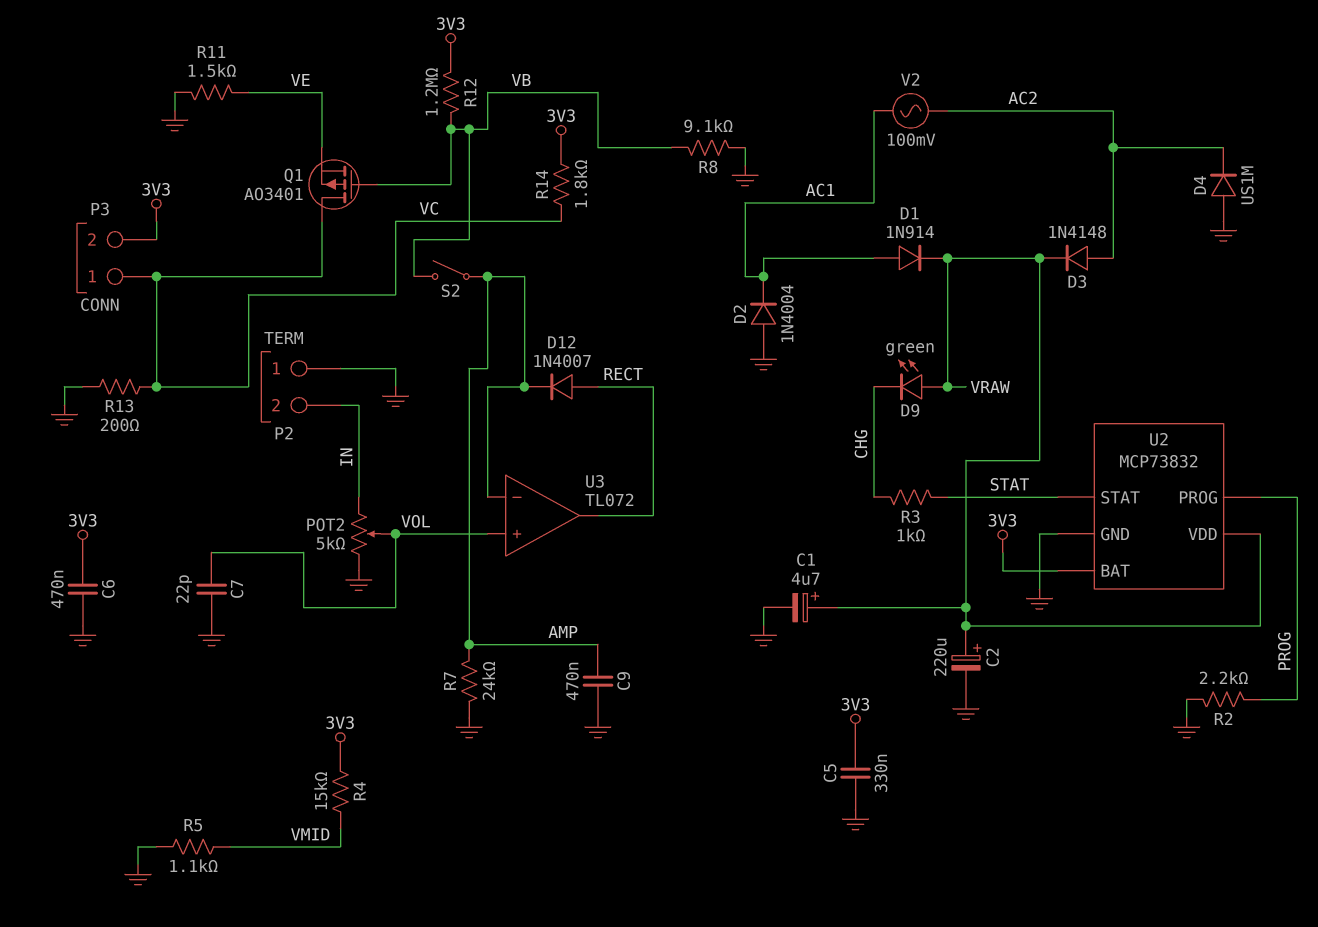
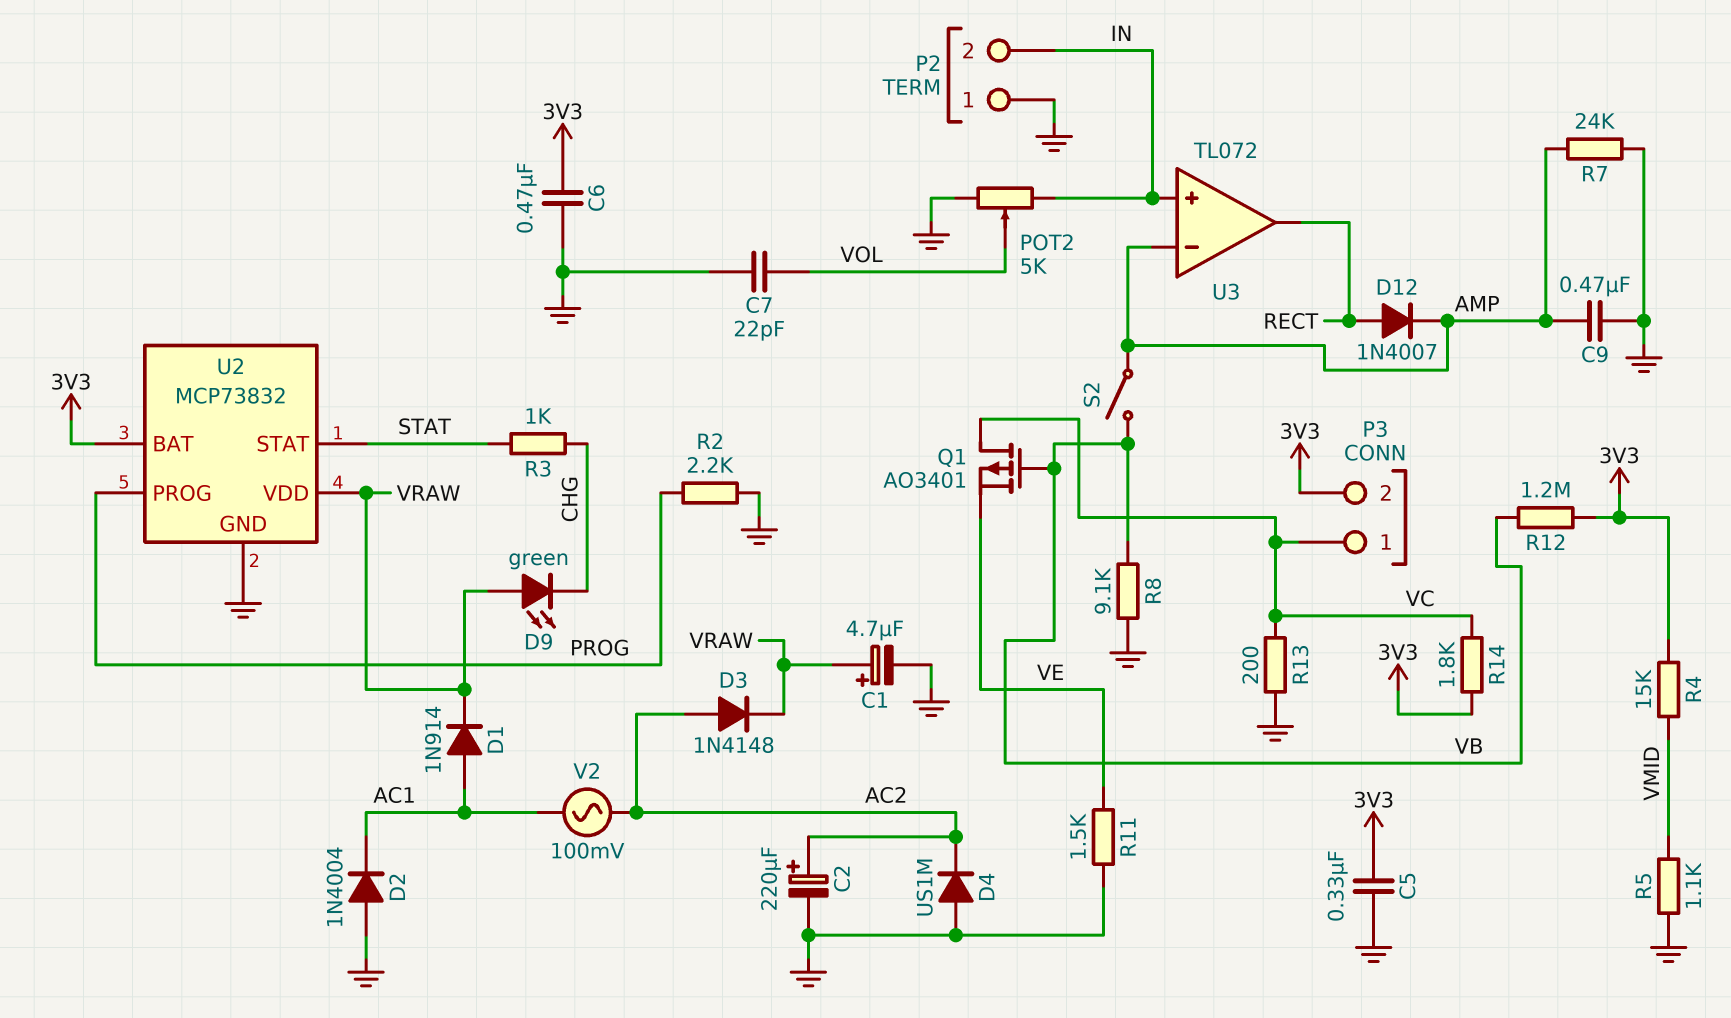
C2: 220uF (plus VRAW, minus GND) -> 220uF (plus AC2, minus GND)
U3 pin in+: VOL -> IN

